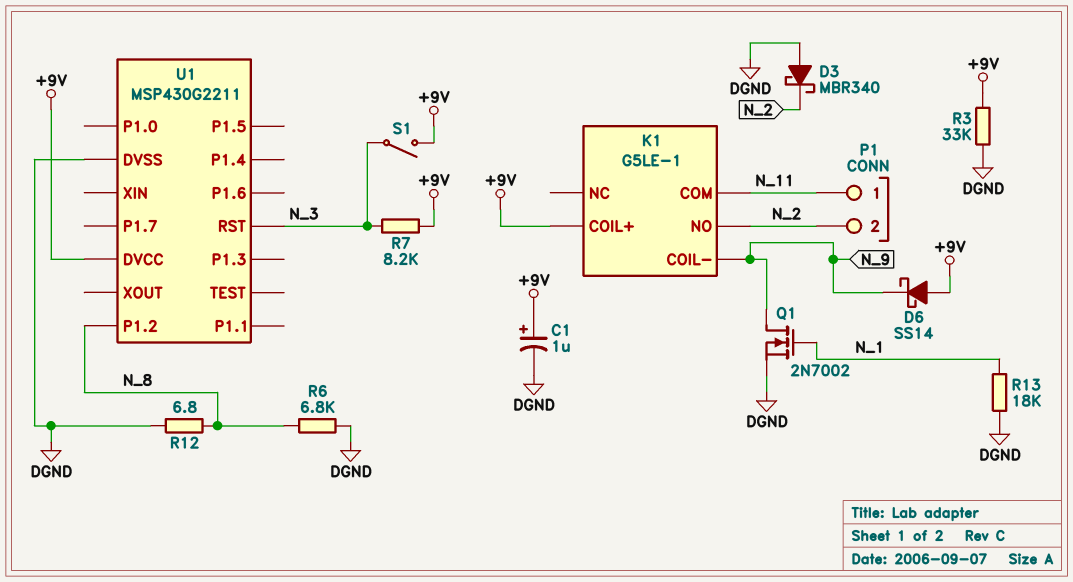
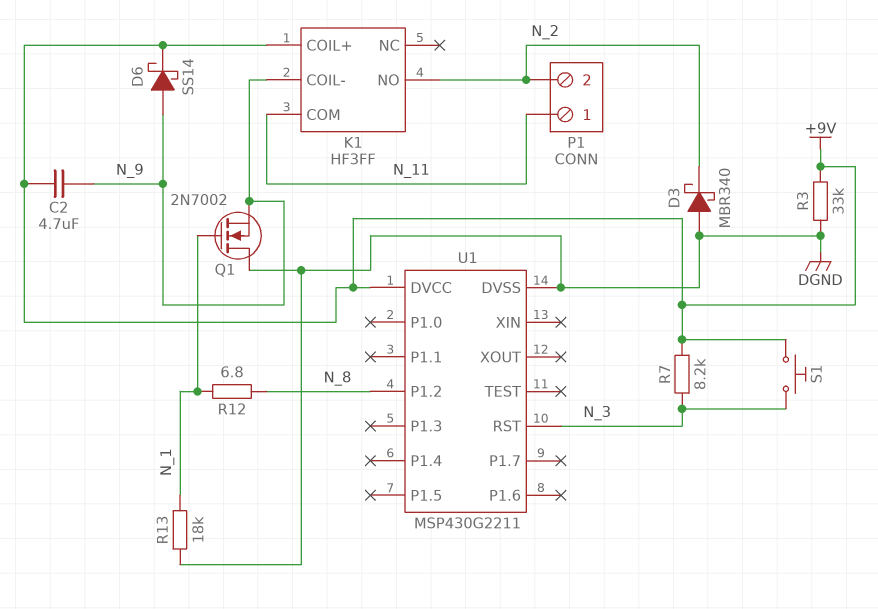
C1: 1uF (plus +9V, minus DGND) -> none
C2: none -> 4.7uF (+9V, N_9)
D6: schottky SS14 (A +9V, K N_9) -> schottky SS14 (A N_9, K +9V)
K1: G5LE-1 -> HF3FF
Q1: NMOS 2N7002 (G N_1, D N_9, S DGND) -> NMOS 2N7002 (G N_1, D DGND, S N_9)
R6: 6.8k (DGND, N_8) -> none
R12: 6.8 (DGND, N_8) -> 6.8 (N_1, N_8)
S1: switch (+9V, N_3) -> button (+9V, N_3)

